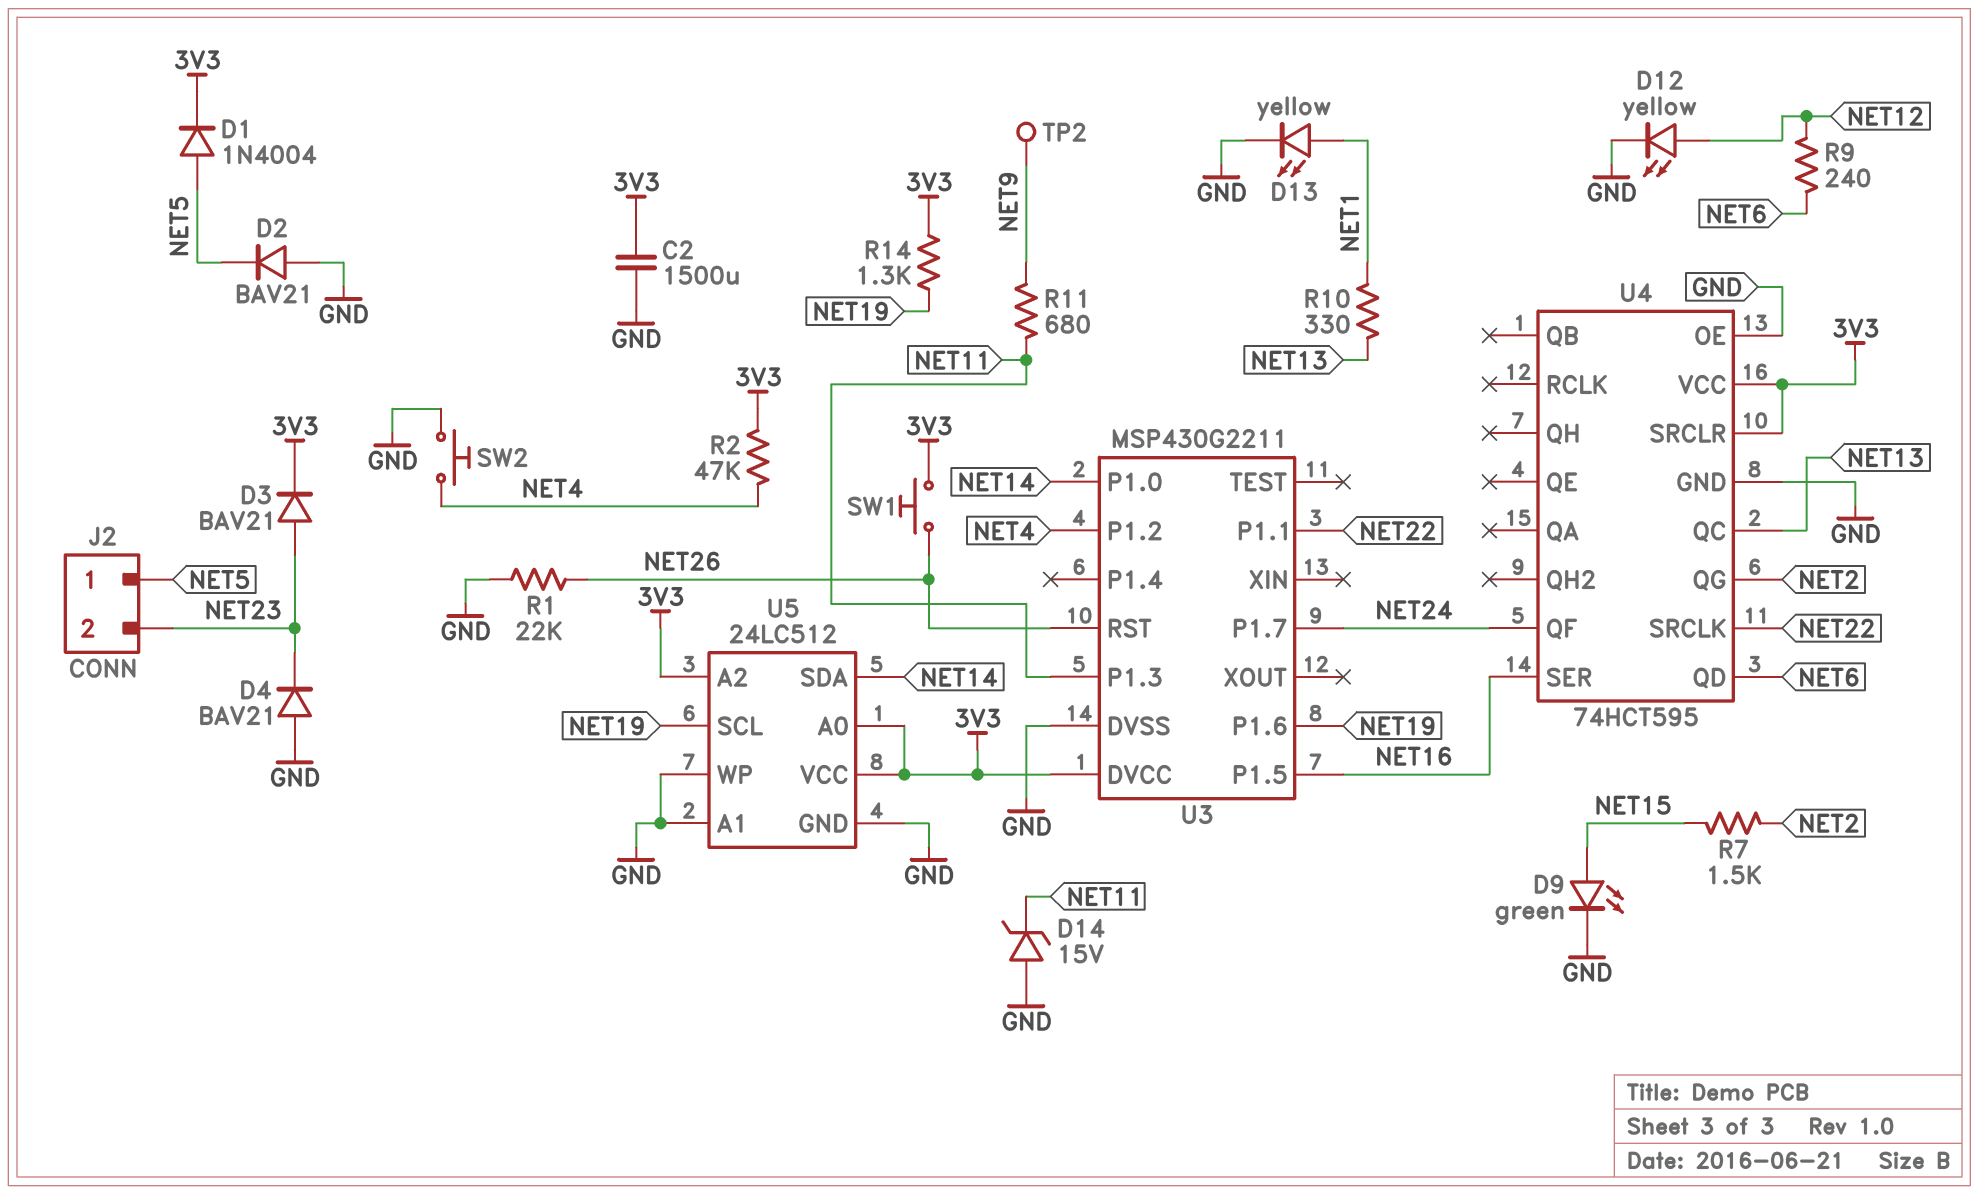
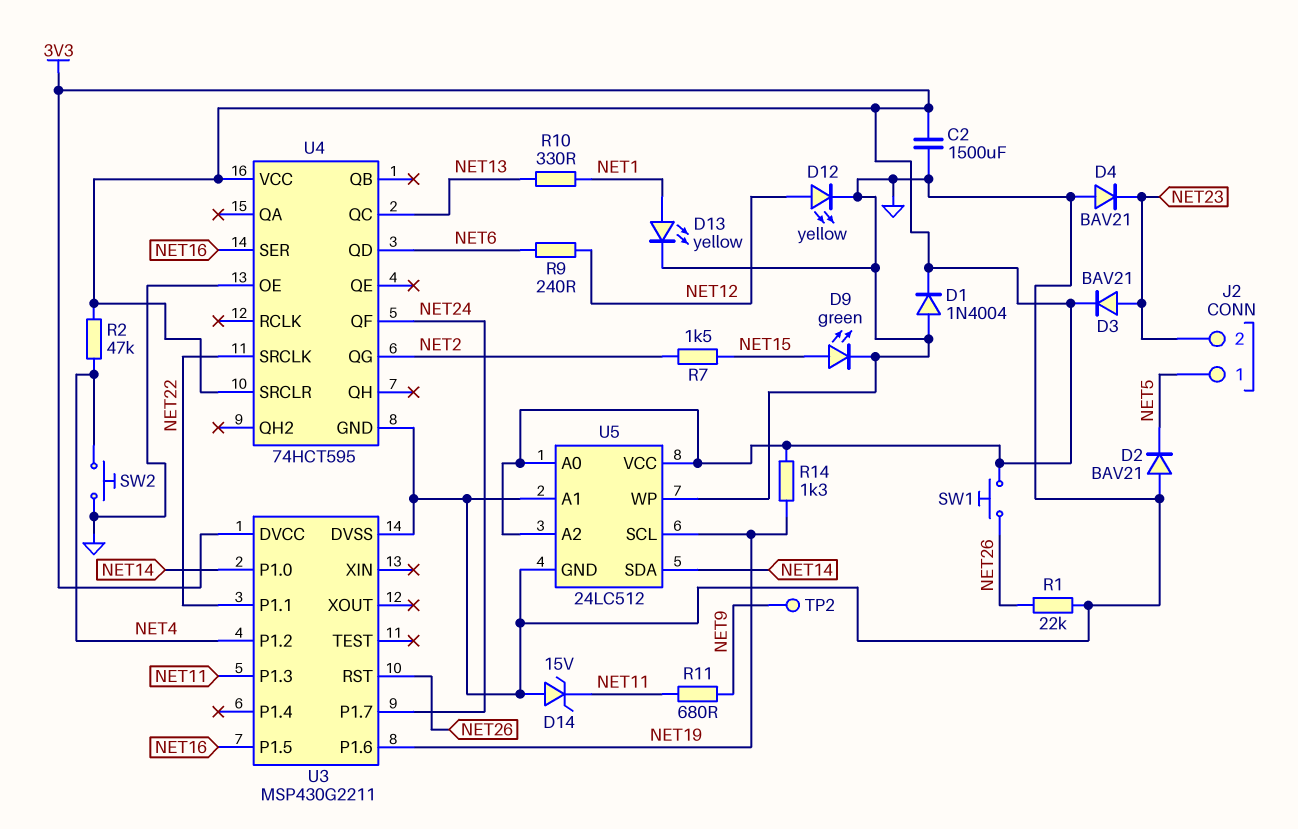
D1: diode 1N4004 (A NET5, K 3V3) -> diode 1N4004 (A GND, K 3V3)

